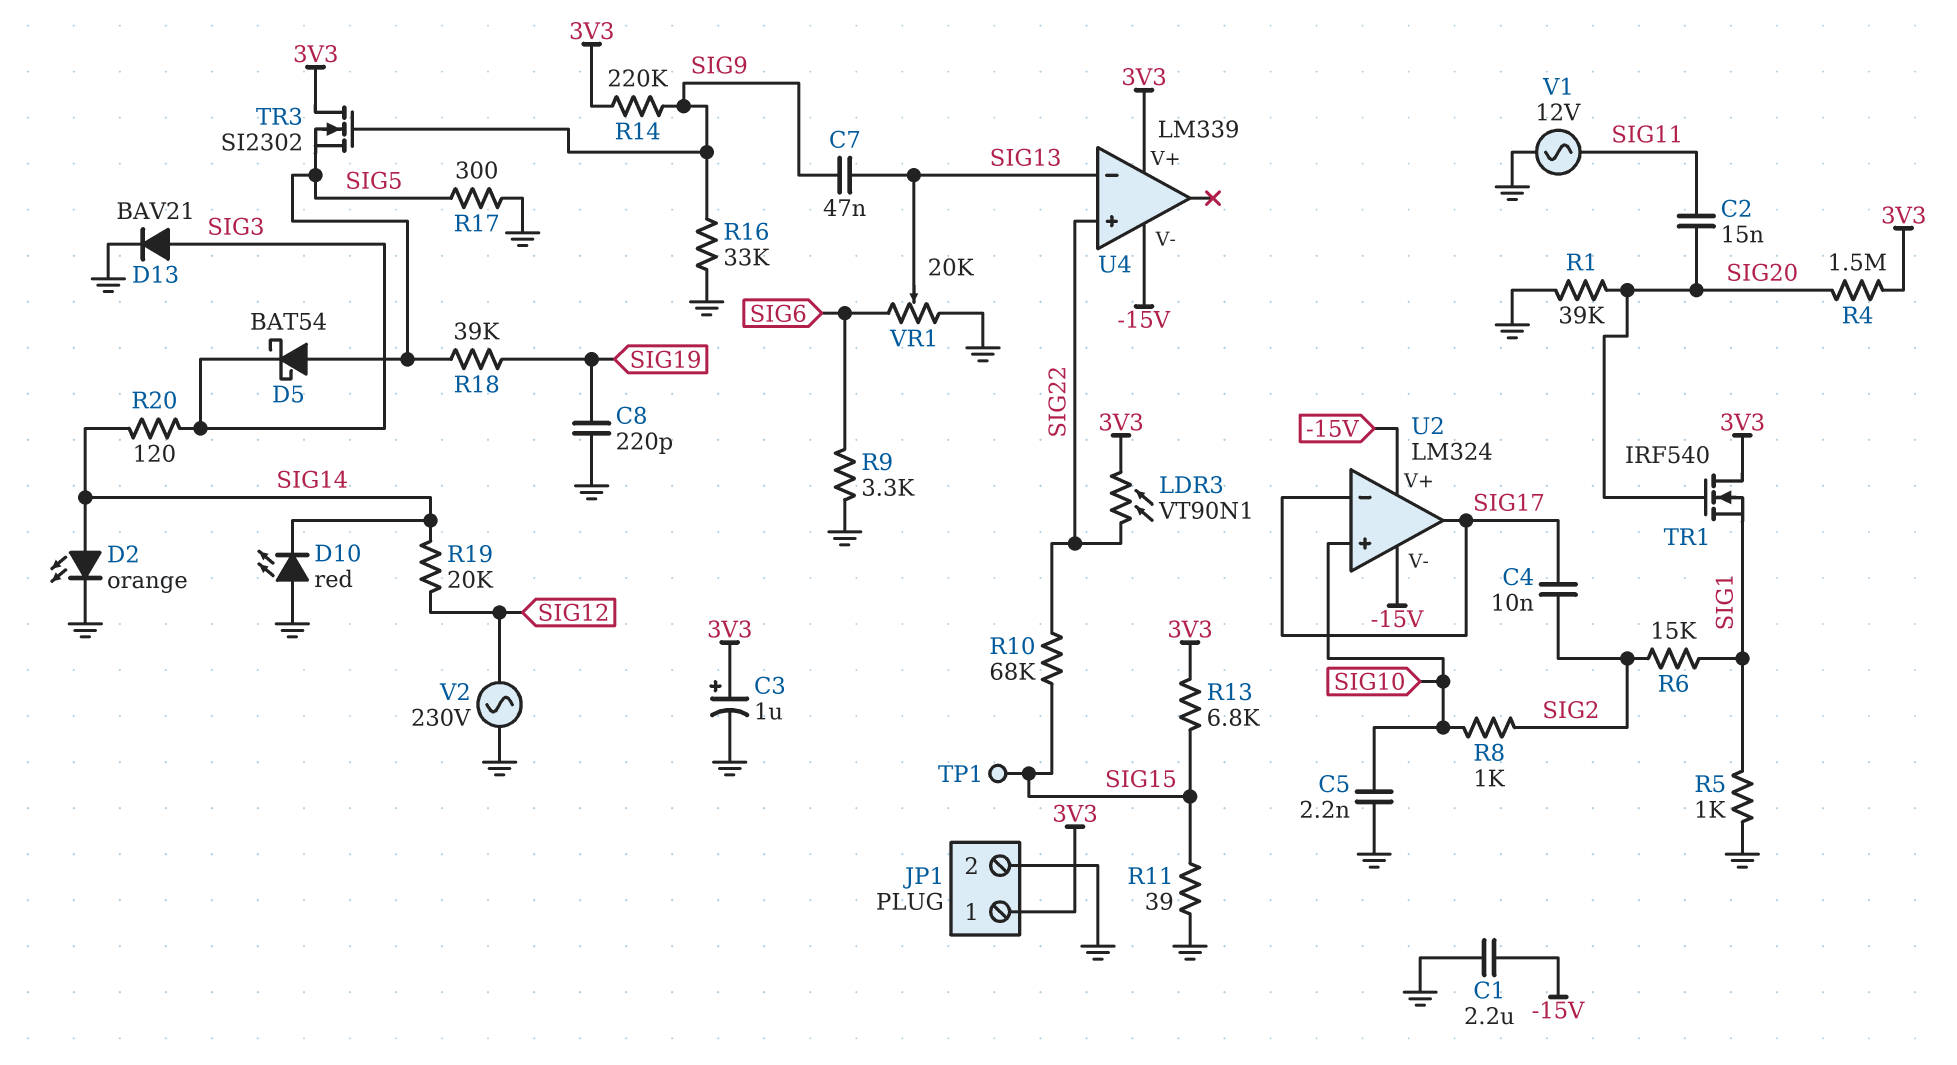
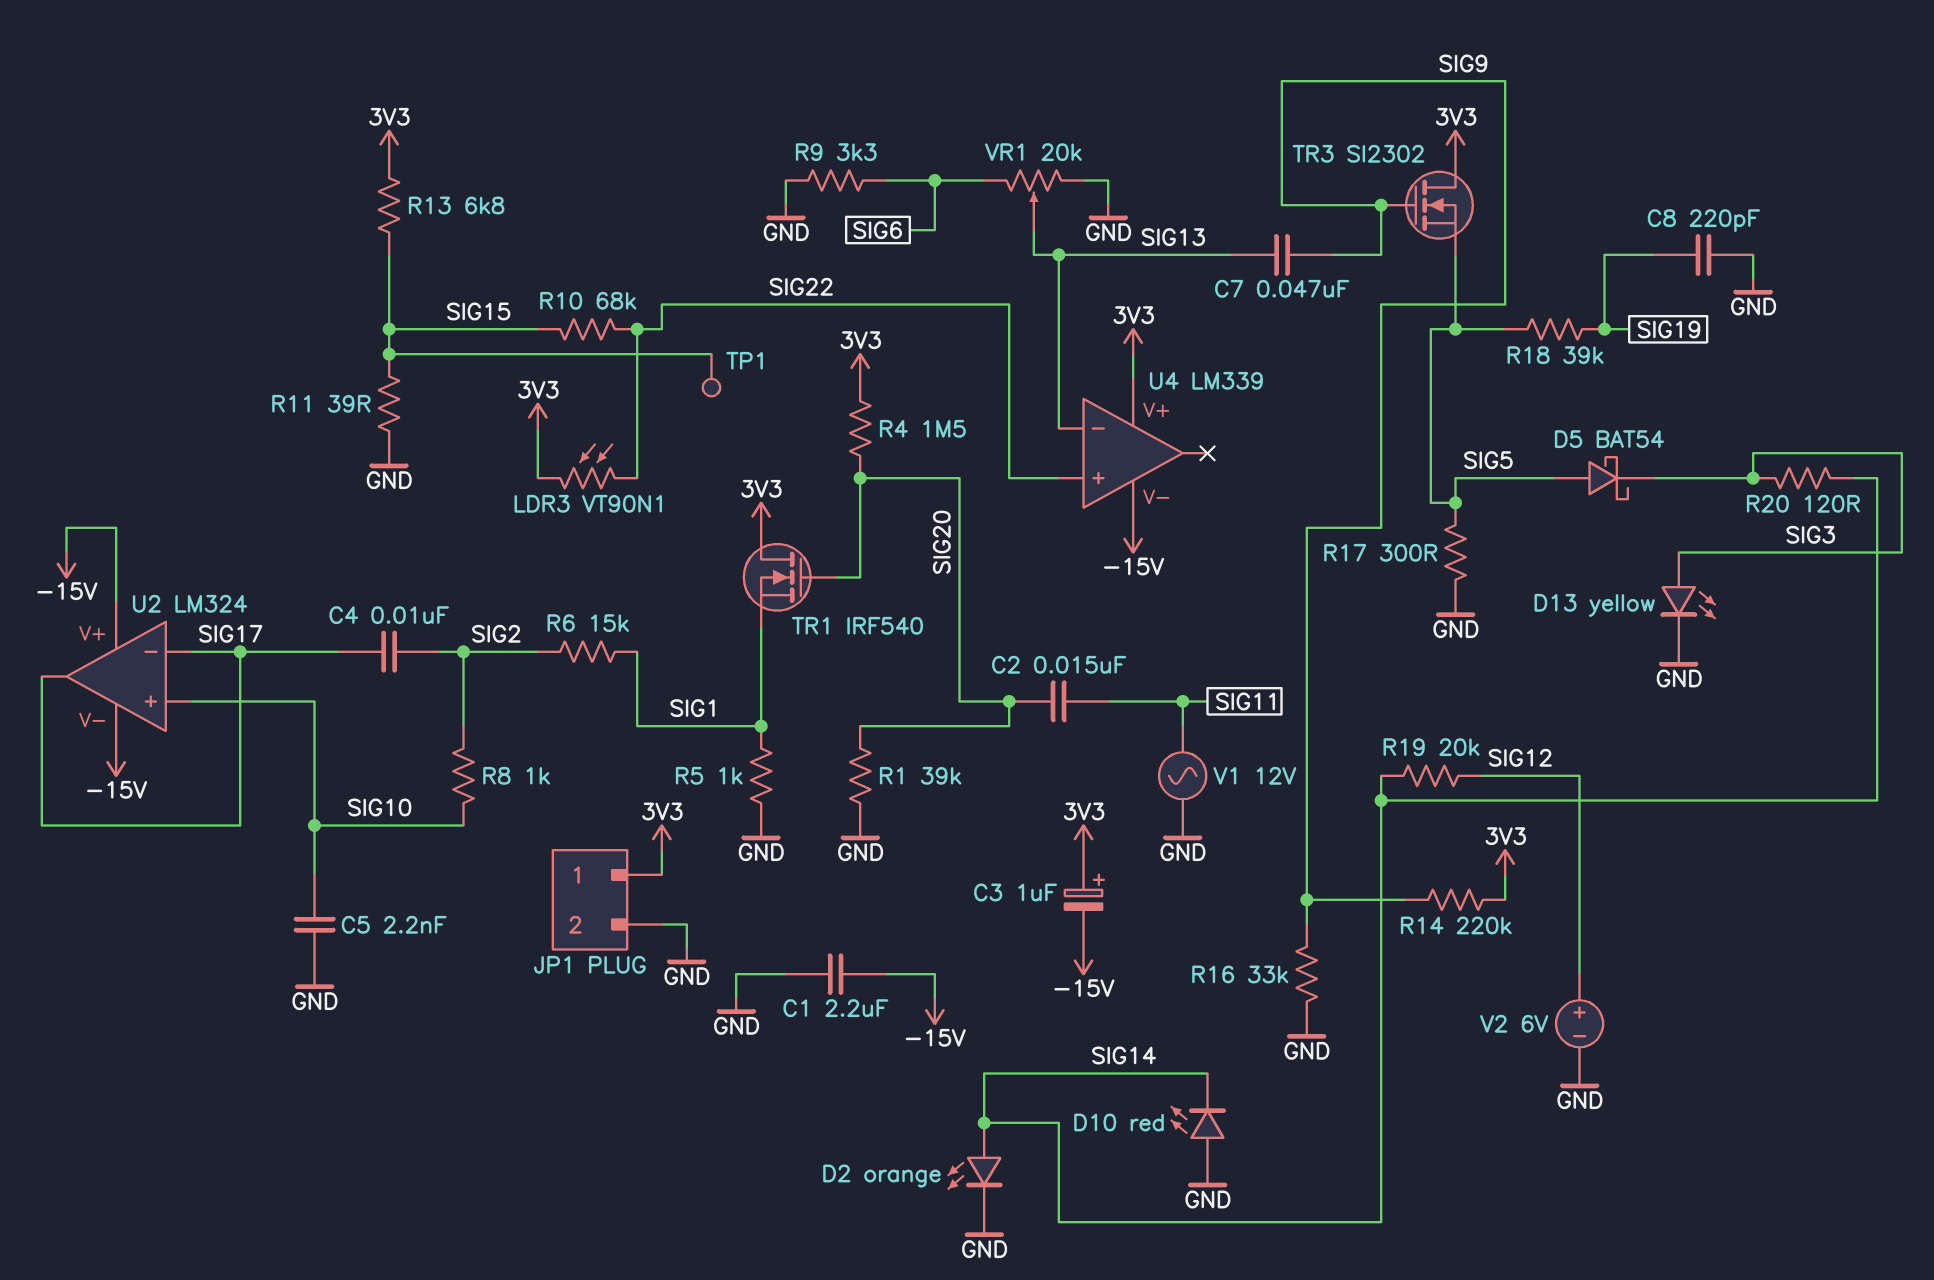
C3: 1uF (plus 3V3, minus GND) -> 1uF (plus 3V3, minus -15V)
D13: diode BAV21 (A SIG3, K GND) -> LED yellow (A SIG3, K GND)
V2: AC 230V (GND, SIG12) -> 6V (plus SIG12, minus GND)

